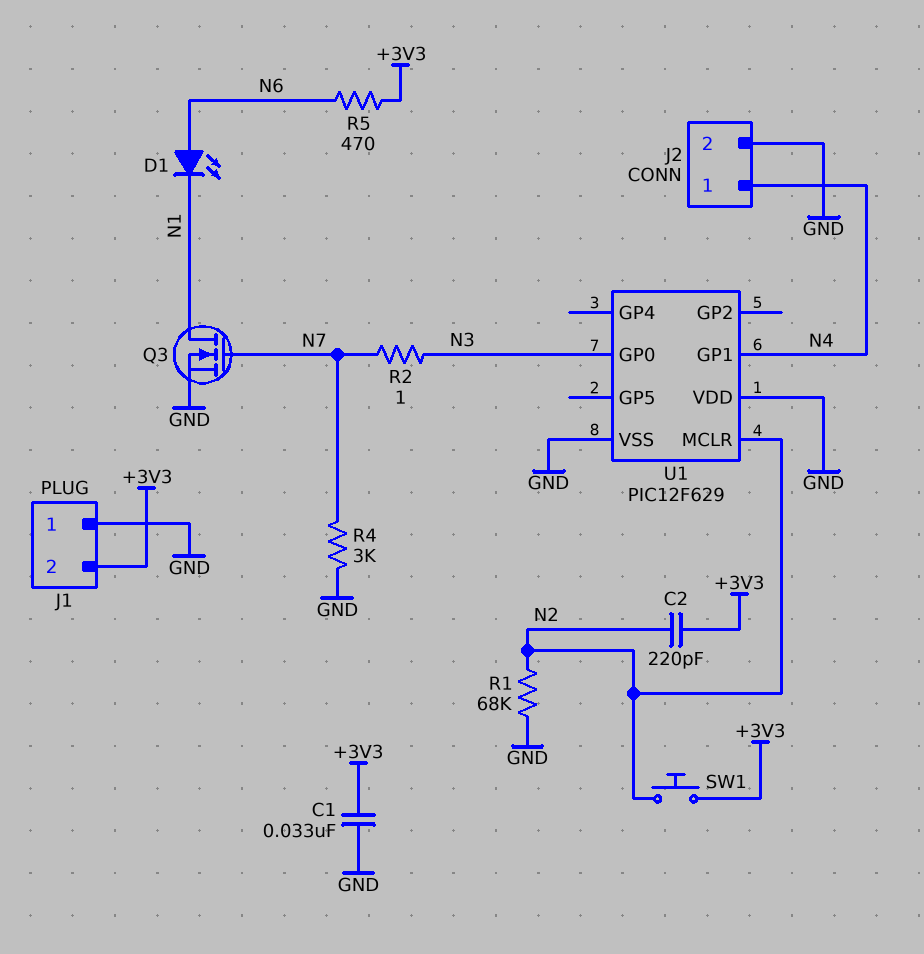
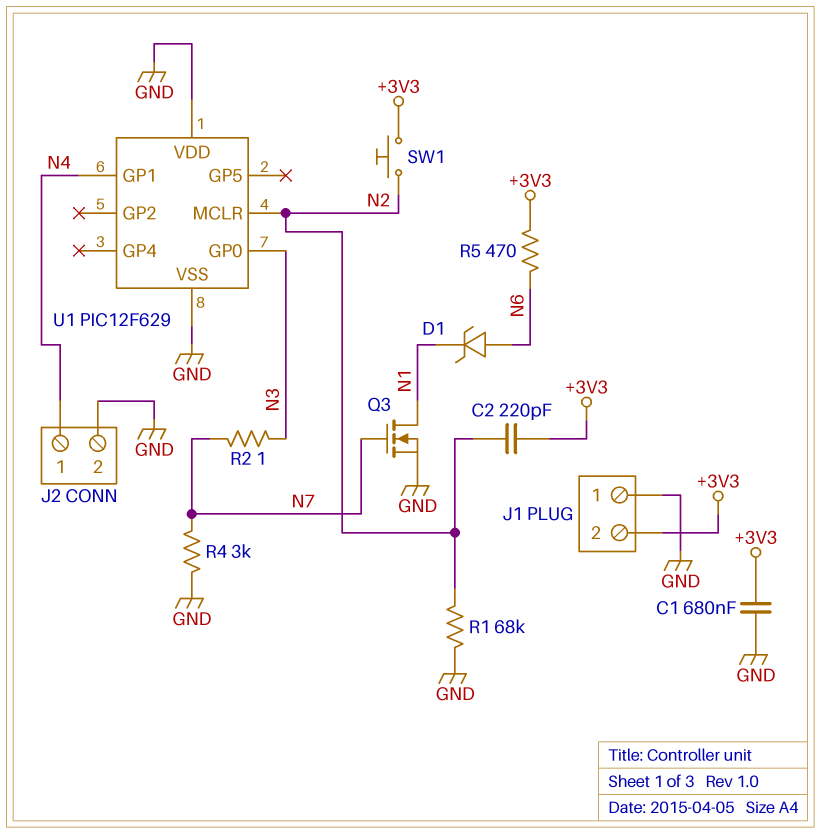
C1: 33nF (+3V3, GND) -> 680nF (+3V3, GND)
D1: LED (A N6, K N1) -> zener (A N6, K N1)

